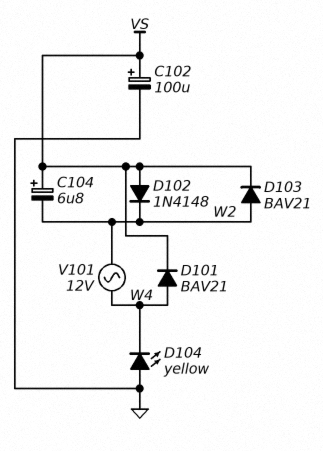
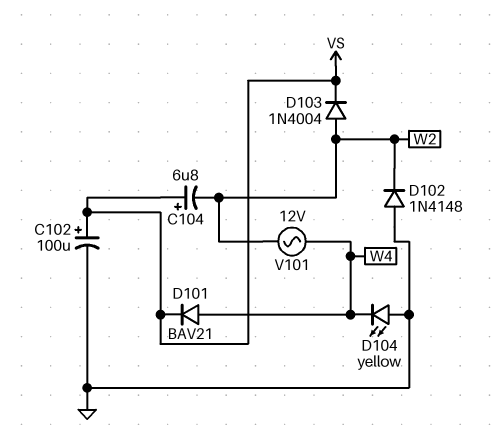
D102: diode 1N4148 (A VS, K W2) -> diode 1N4148 (A GND, K W2)
D103: diode BAV21 (A W2, K VS) -> diode 1N4004 (A W2, K VS)

